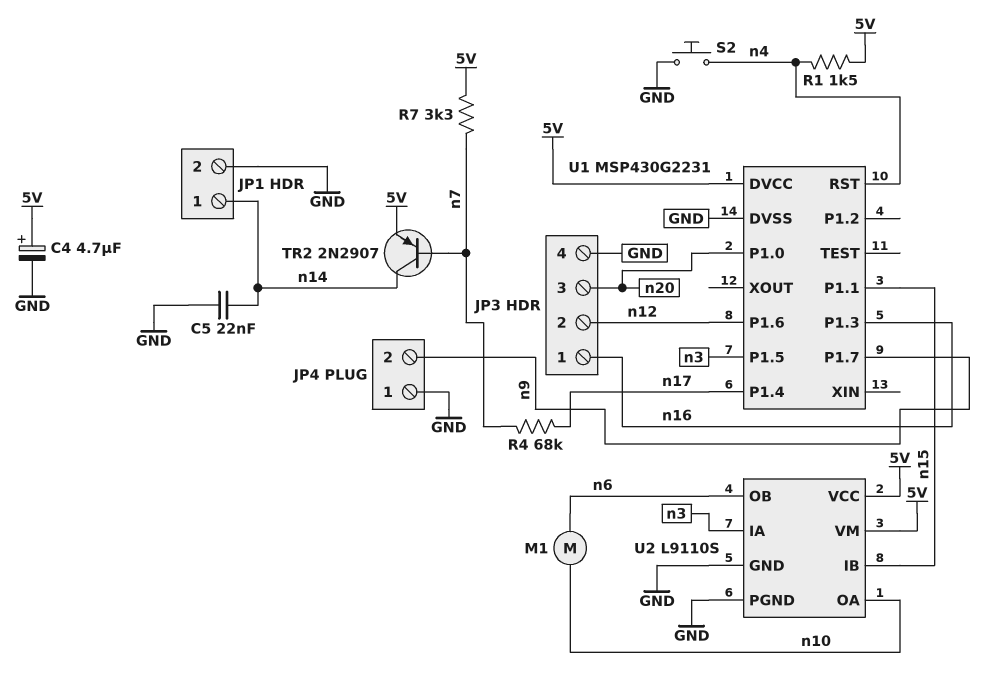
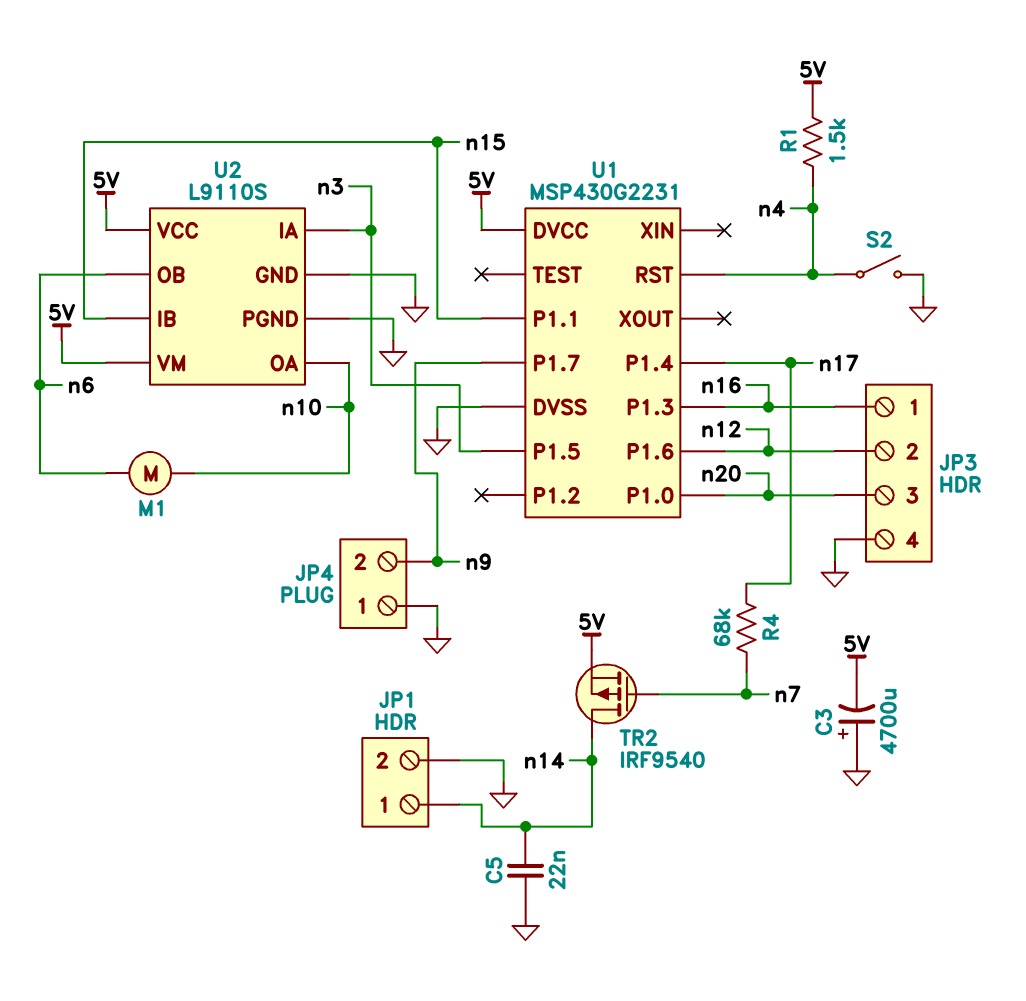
C3: none -> 4700uF (plus GND, minus 5V)
C4: 4.7uF (plus 5V, minus GND) -> none
R7: 3.3k (5V, n7) -> none
S2: button (GND, n4) -> switch (GND, n4)
TR2: PNP 2N2907 (B n7, C n14, E 5V) -> PMOS IRF9540 (G n7, D n14, S 5V)

